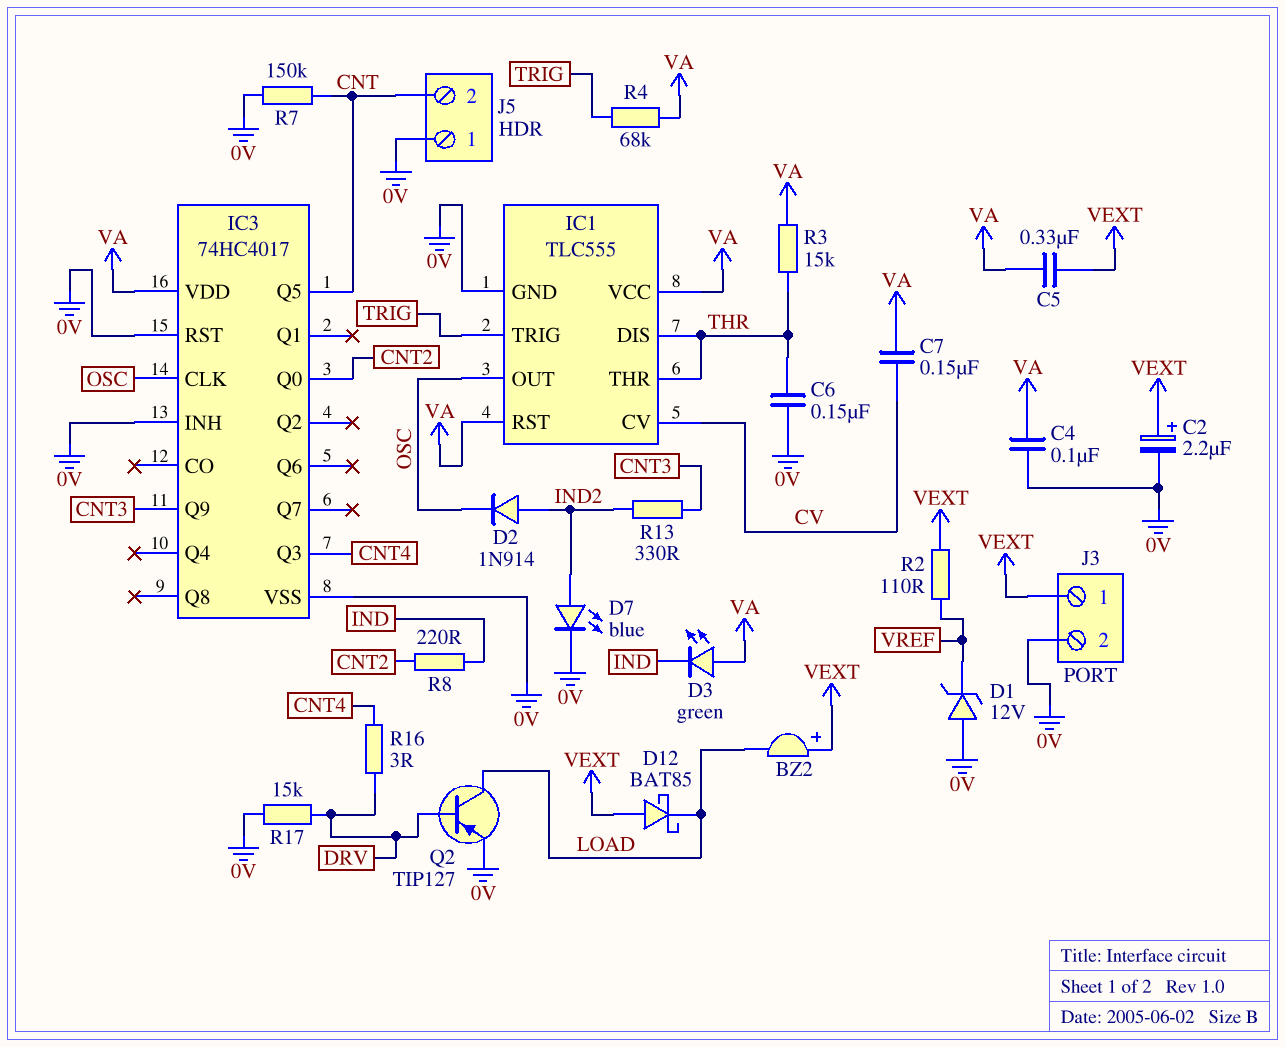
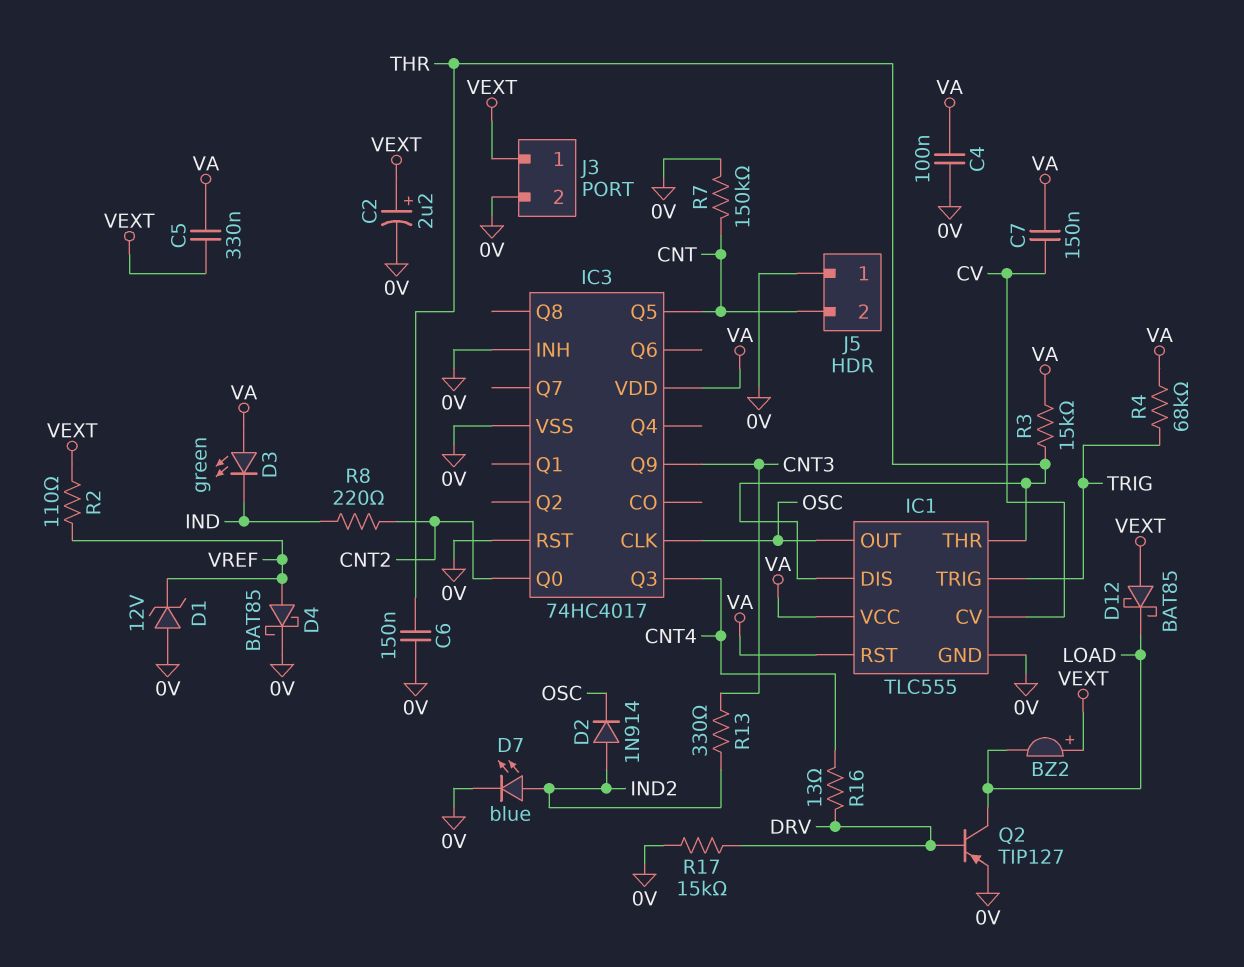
D4: none -> schottky BAT85 (A VREF, K 0V)
R16: 3 (CNT4, DRV) -> 13 (CNT4, DRV)

